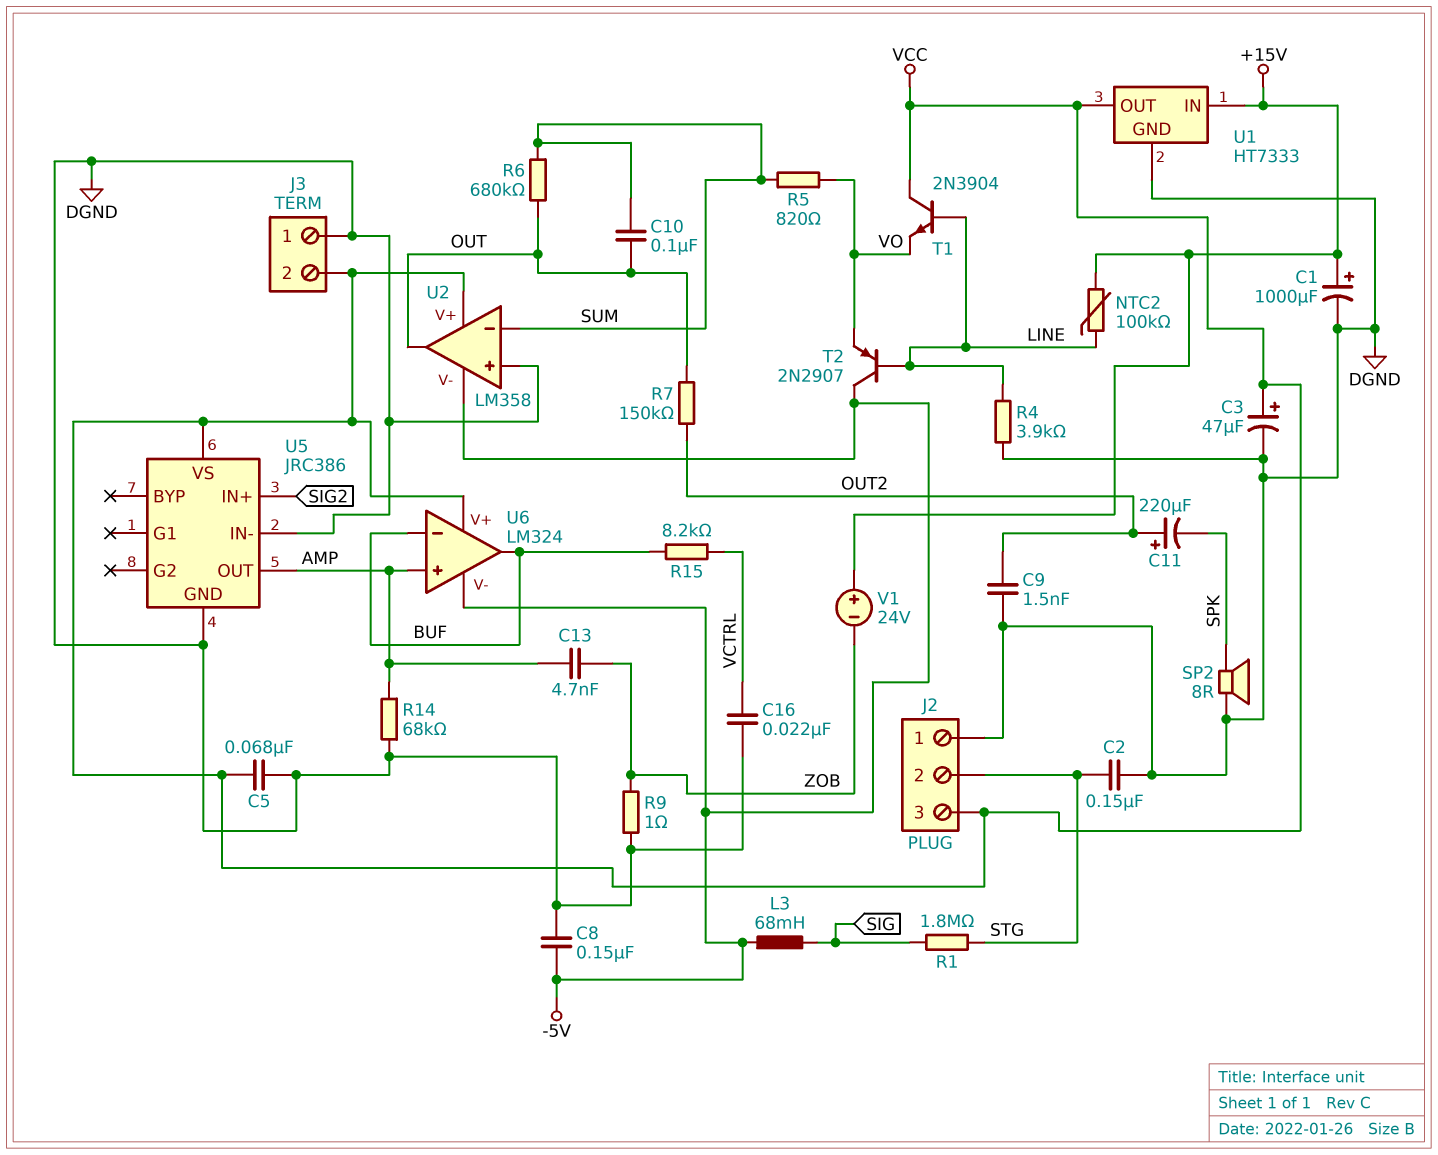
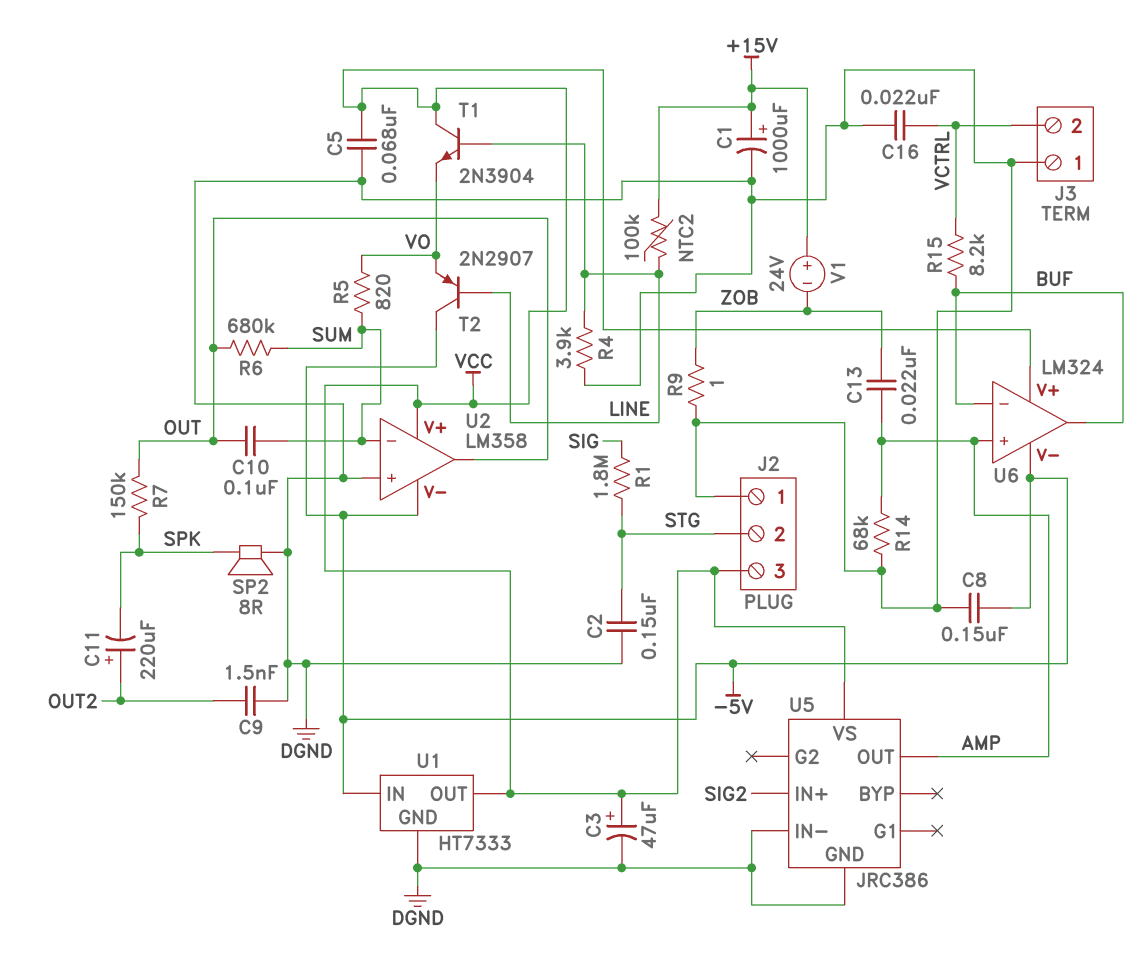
C13: 4.7nF (AMP, ZOB) -> 22nF (AMP, ZOB)
J3 pin 2: VCC -> VCTRL
L3: 68mH (-5V, SIG) -> none
R7: 150k (OUT, OUT2) -> 150k (OUT, SPK)
U1 pin IN: +15V -> -5V

